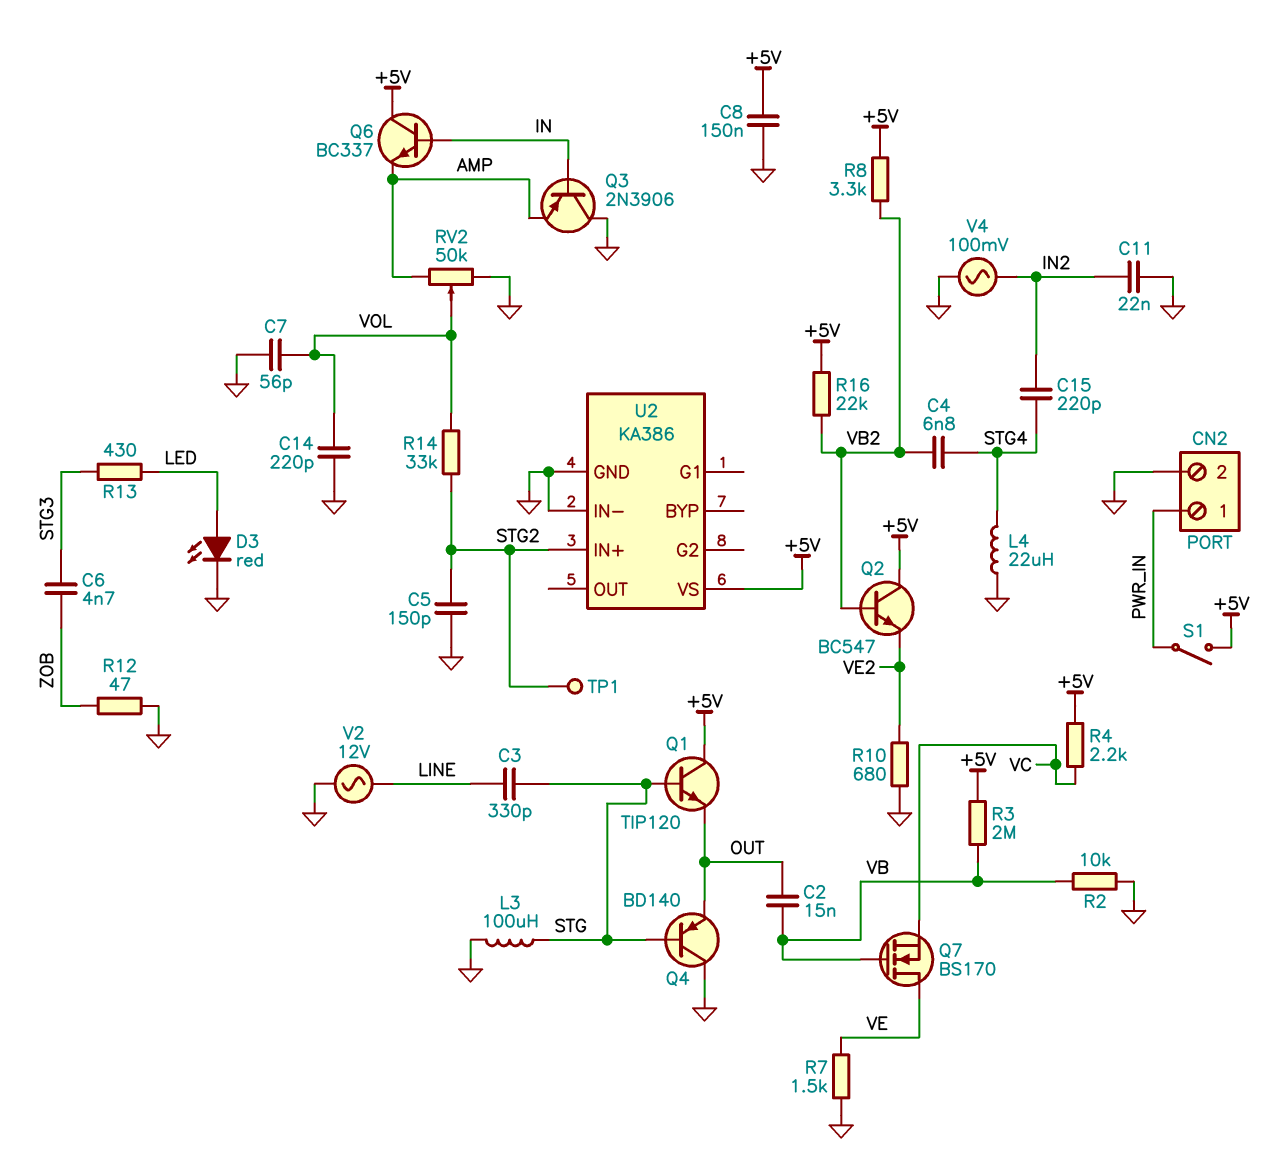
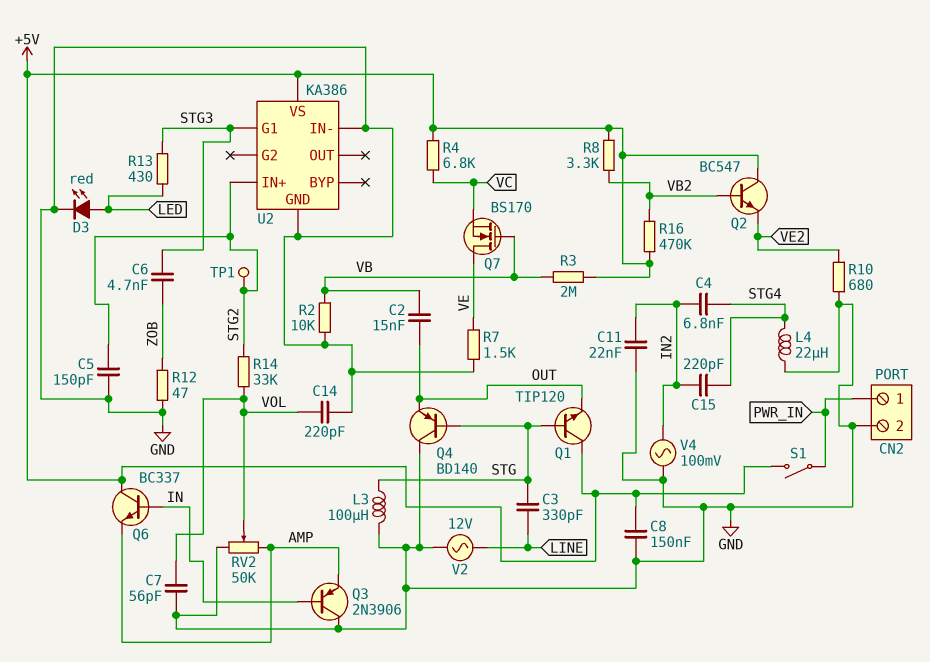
C4: 6.8nF (STG4, VB2) -> 6.8nF (IN2, STG4)
R4: 2.2k (+5V, VC) -> 6.8k (+5V, VC)
R16: 22k (+5V, VB2) -> 470k (+5V, VB2)
U2 pin G1: none -> STG3

